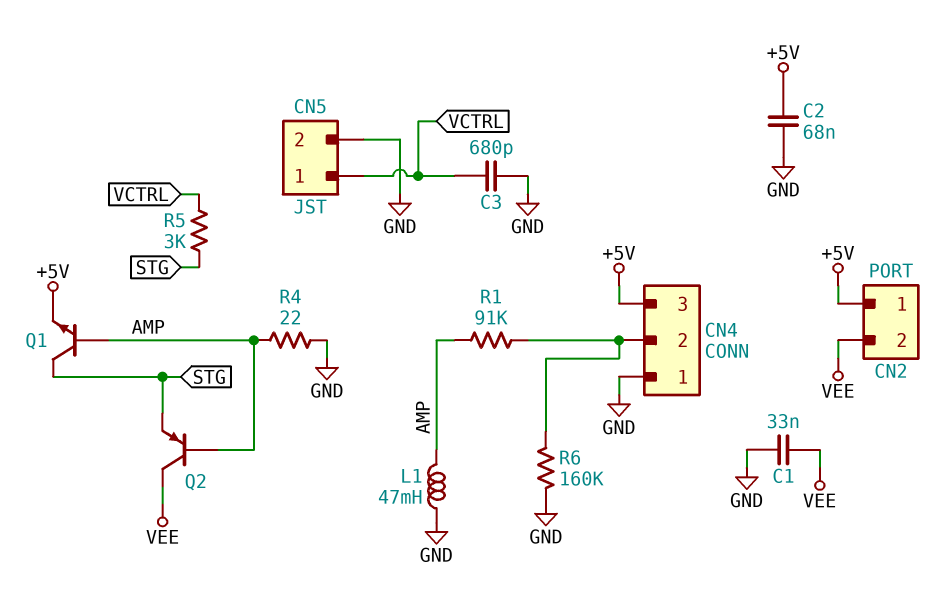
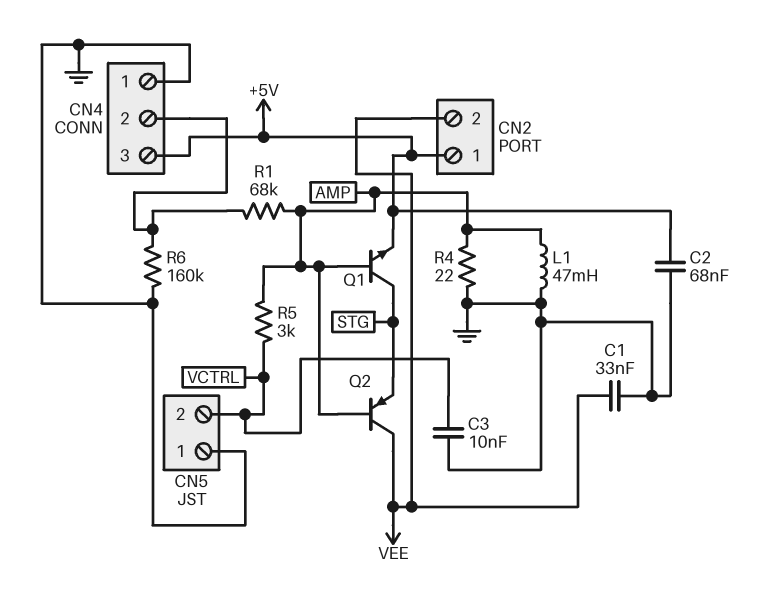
C3: 680pF (GND, VCTRL) -> 10nF (GND, VCTRL)
CN5 pin 1: VCTRL -> GND
CN5 pin 2: GND -> VCTRL
R1: 91k (AMP, CN4/2) -> 68k (AMP, CN4/2)
R5: 3k (STG, VCTRL) -> 3k (AMP, VCTRL)

